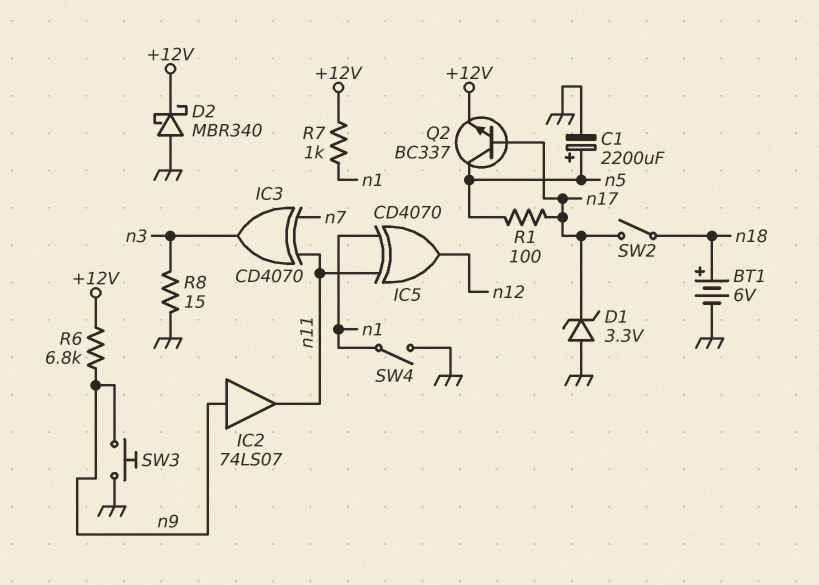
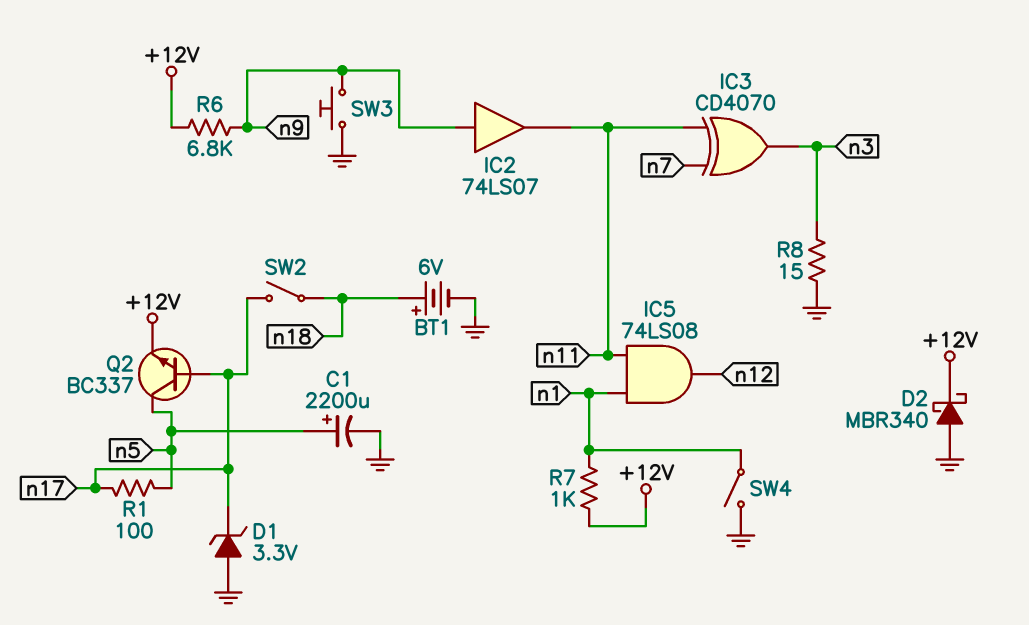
IC5: XOR CD4070 (in n1, in n11, out n12) -> AND 74LS08 (in n1, in n11, out n12)

